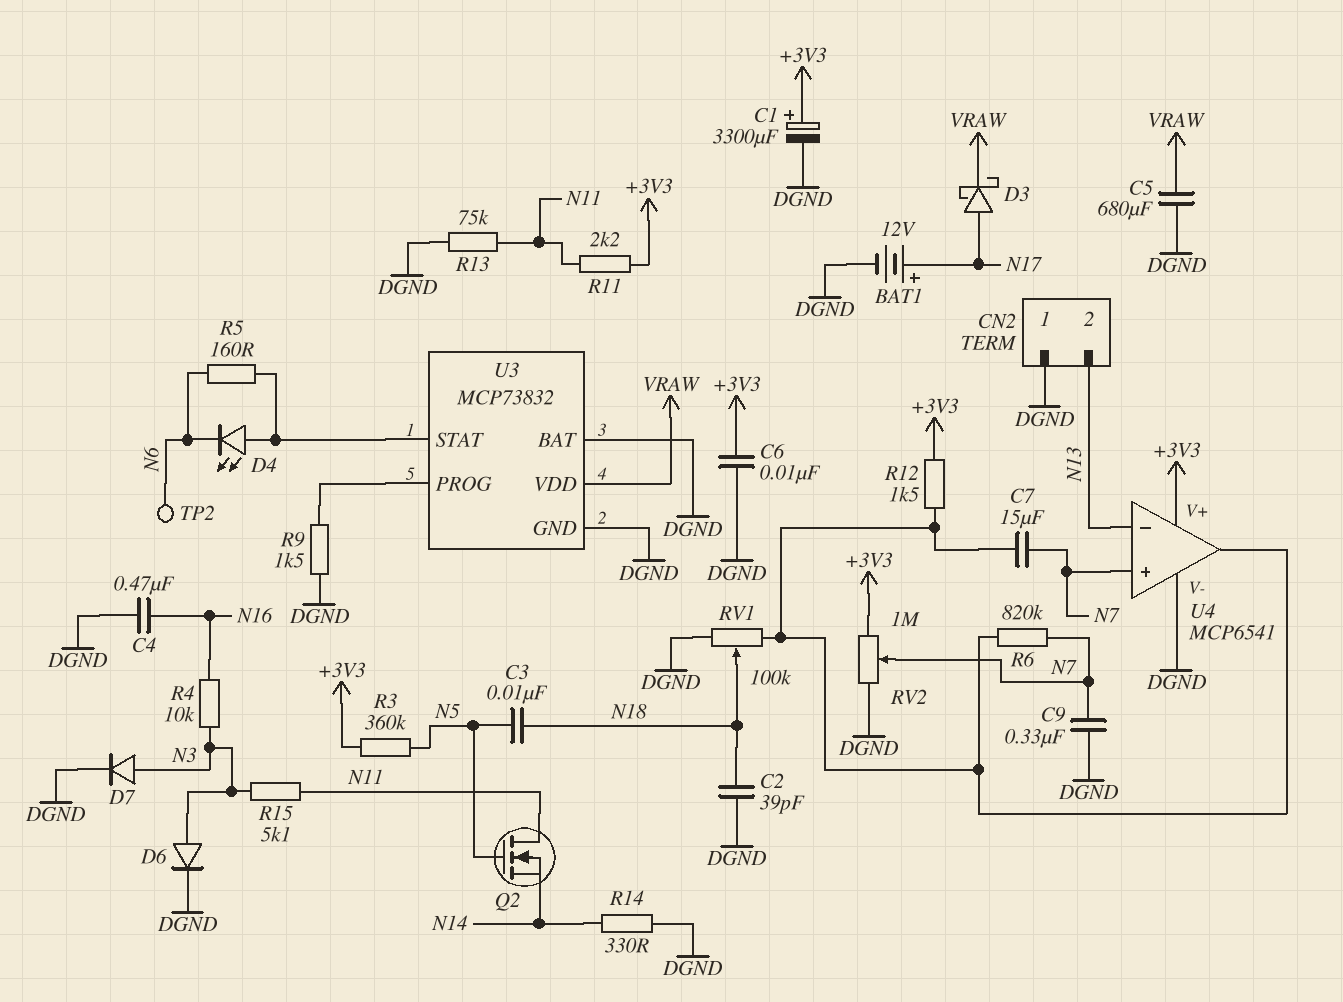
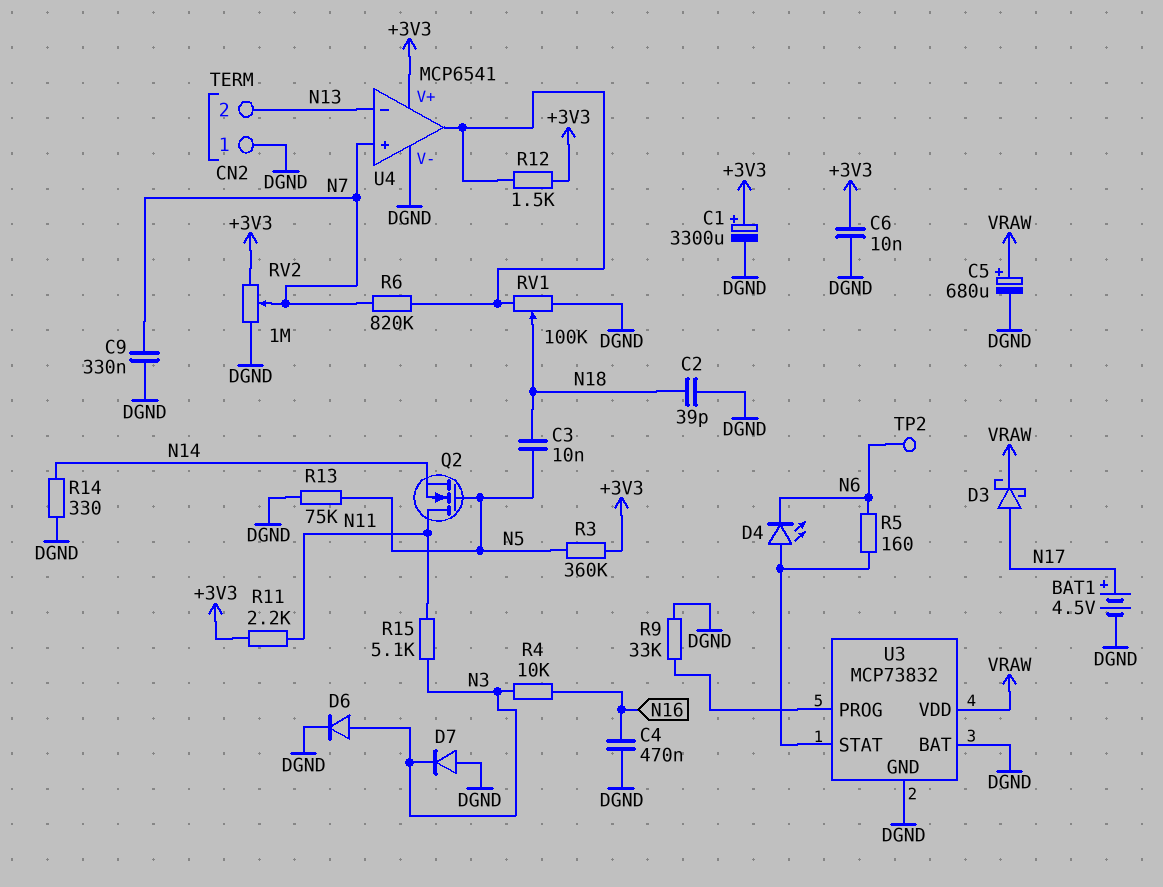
BAT1: 12V (plus N17, minus DGND) -> 4.5V (plus N17, minus DGND)
C5: 680uF (DGND, VRAW) -> 680uF (plus VRAW, minus DGND)
C7: 15uF (N7, U4/out) -> none
D7: diode (A N3, K DGND) -> diode (A DGND, K N3)
R9: 1.5k (DGND, U3/PROG) -> 33k (DGND, U3/PROG)
R13: 75k (DGND, N11) -> 75k (DGND, N5)

